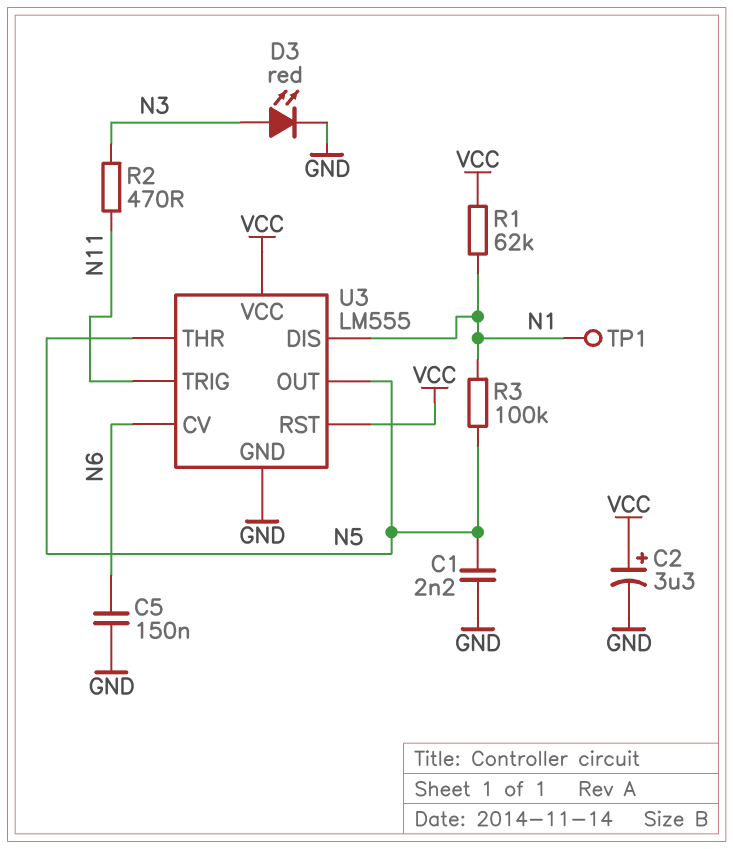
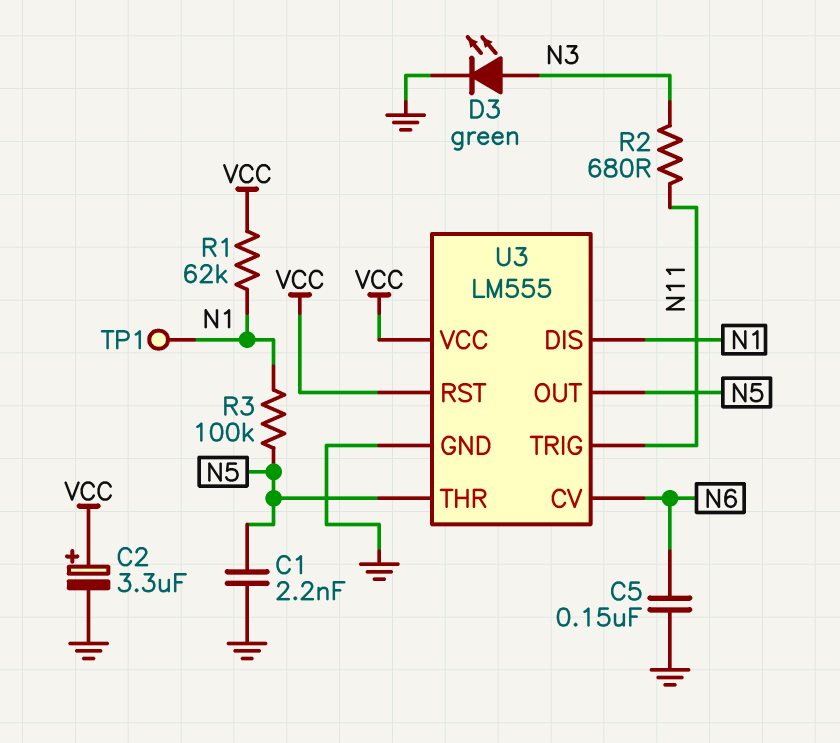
D3: LED red (A N3, K GND) -> LED green (A N3, K GND)
R2: 470 (N3, N11) -> 680 (N3, N11)

